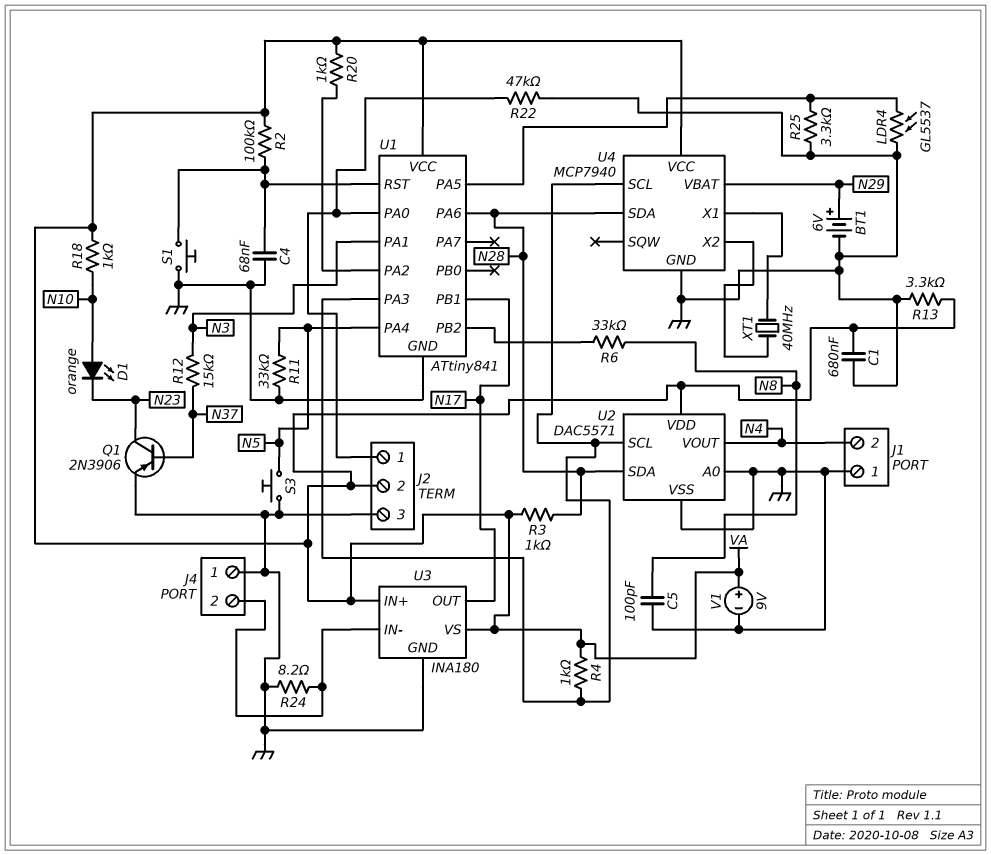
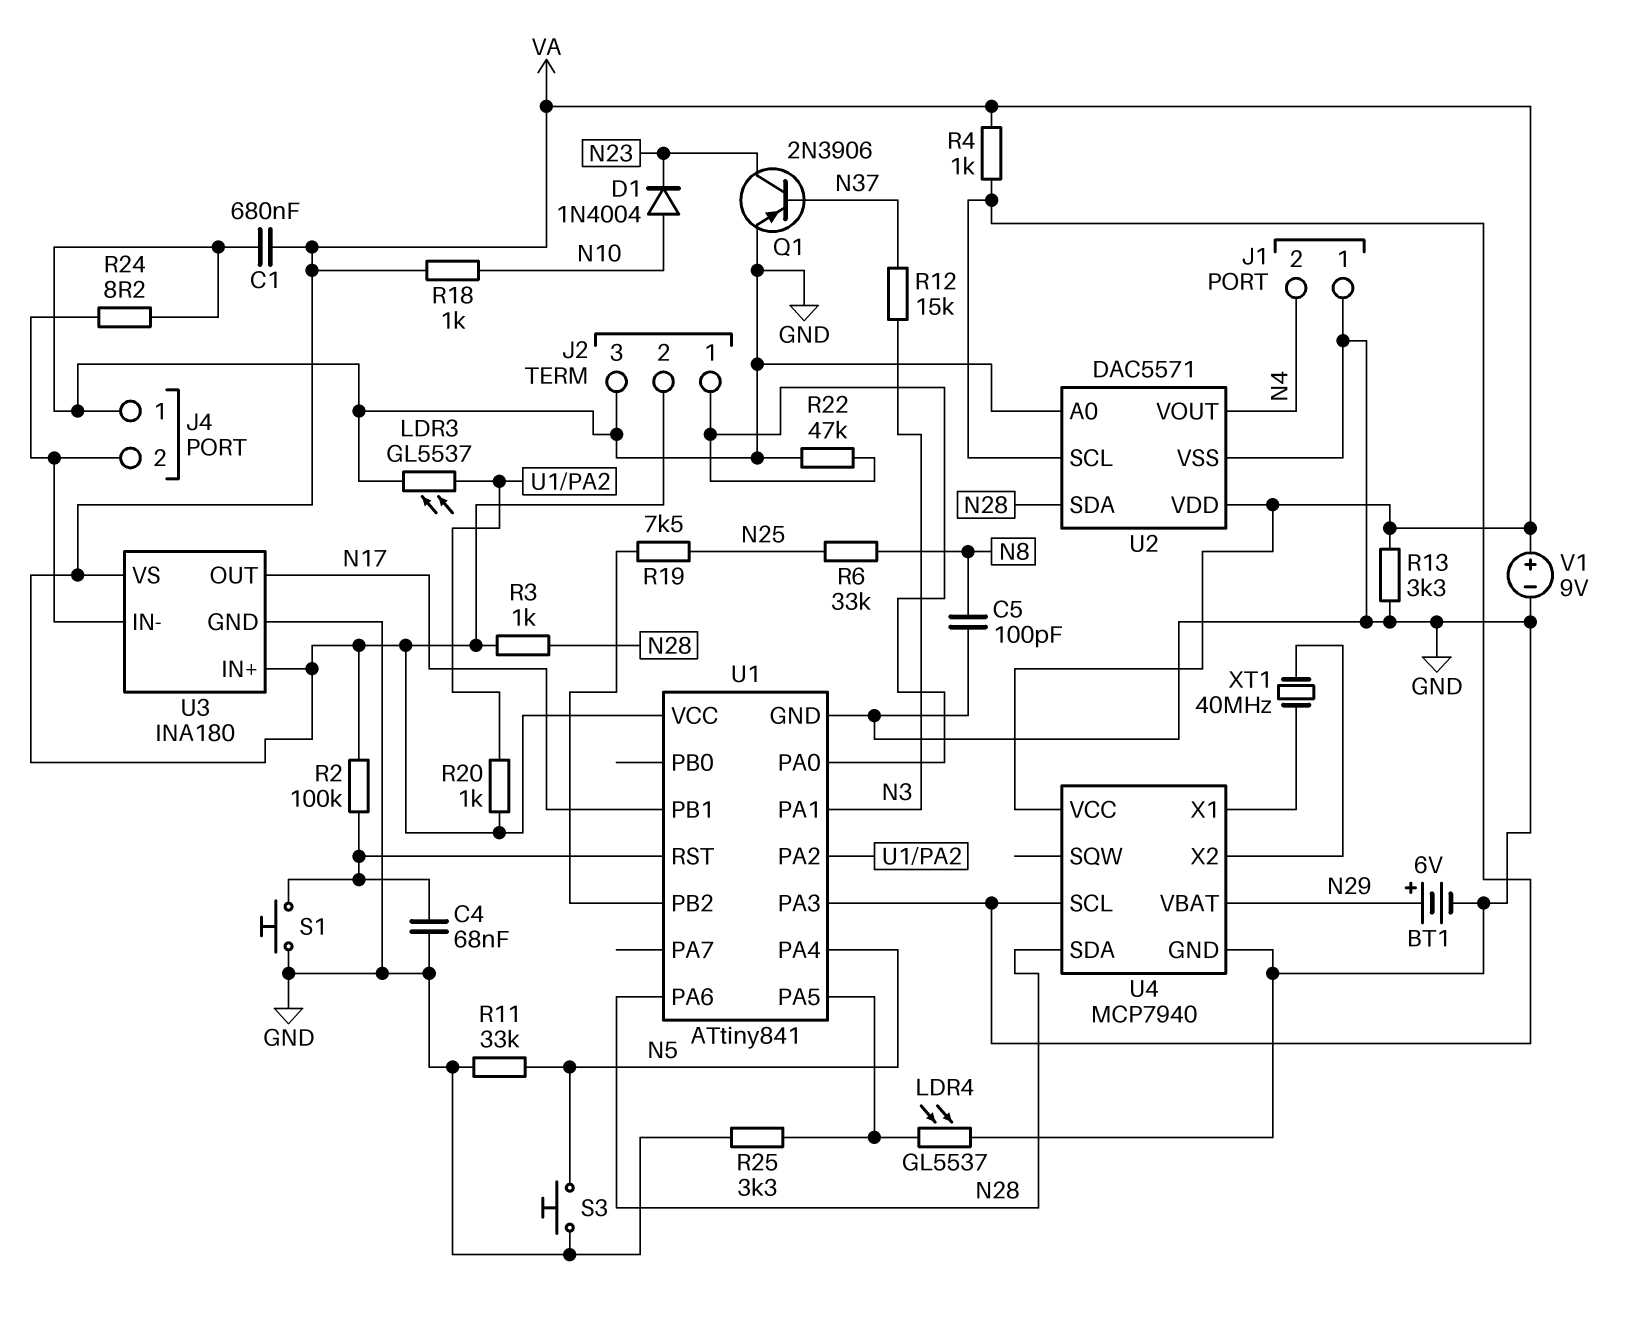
D1: LED orange (A N10, K N23) -> diode 1N4004 (A N10, K N23)
LDR3: none -> GL5537 (GND, U1/PA2)
R6: 33k (N8, U1/PB2) -> 33k (N8, N25)
R19: none -> 7.5k (N25, U1/PB2)

